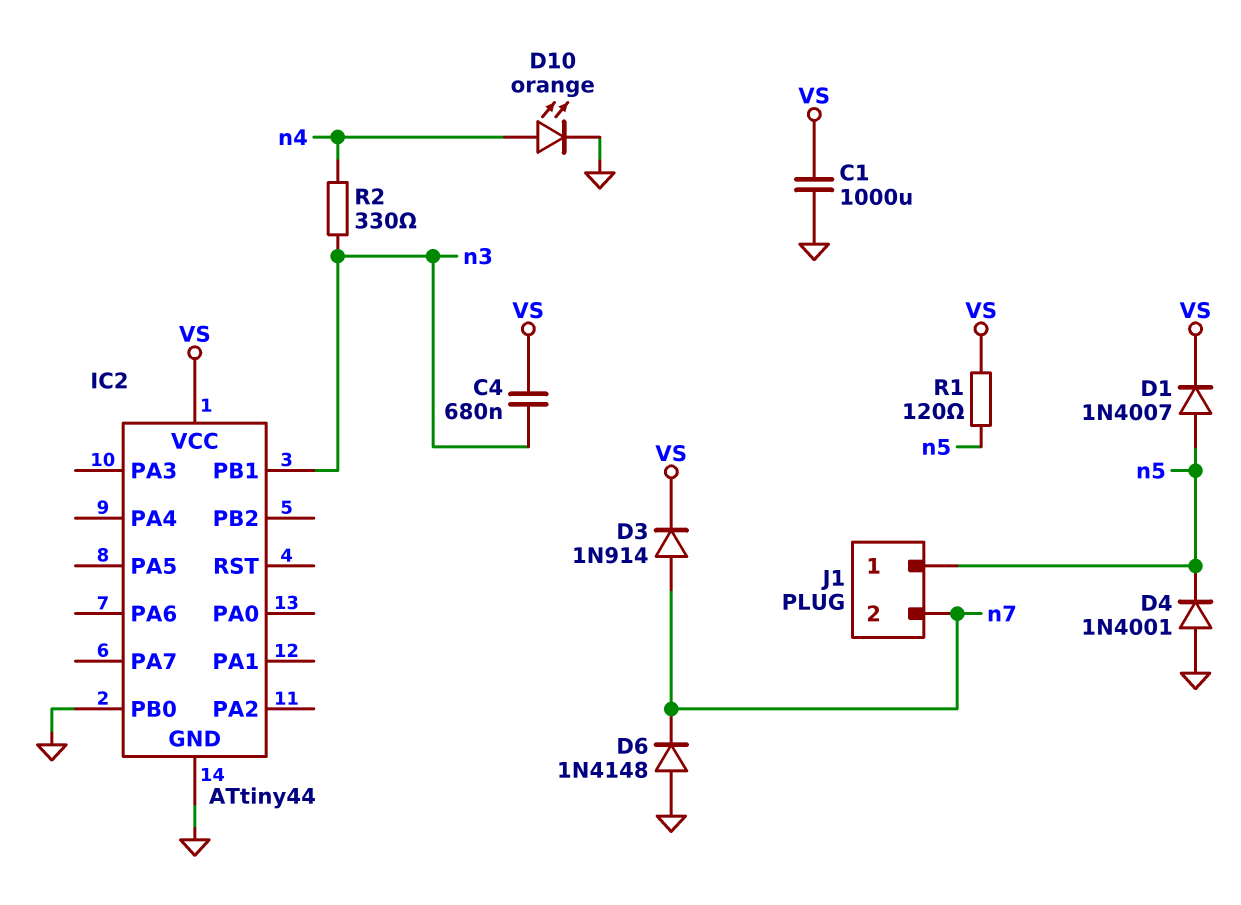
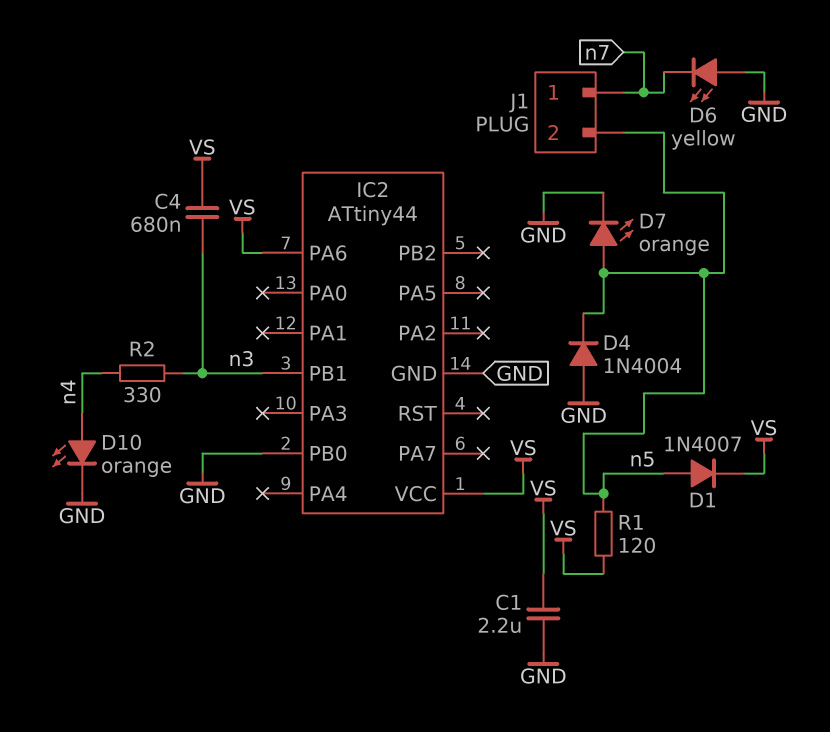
C1: 1000uF (GND, VS) -> 2.2uF (GND, VS)
D3: diode 1N914 (A n7, K VS) -> none
D4: diode 1N4001 (A GND, K n5) -> diode 1N4004 (A GND, K n5)
D6: diode 1N4148 (A GND, K n7) -> LED yellow (A GND, K n7)
D7: none -> LED orange (A n5, K GND)
IC2 pin PA6: none -> VS
J1 pin 1: n5 -> n7
J1 pin 2: n7 -> n5

